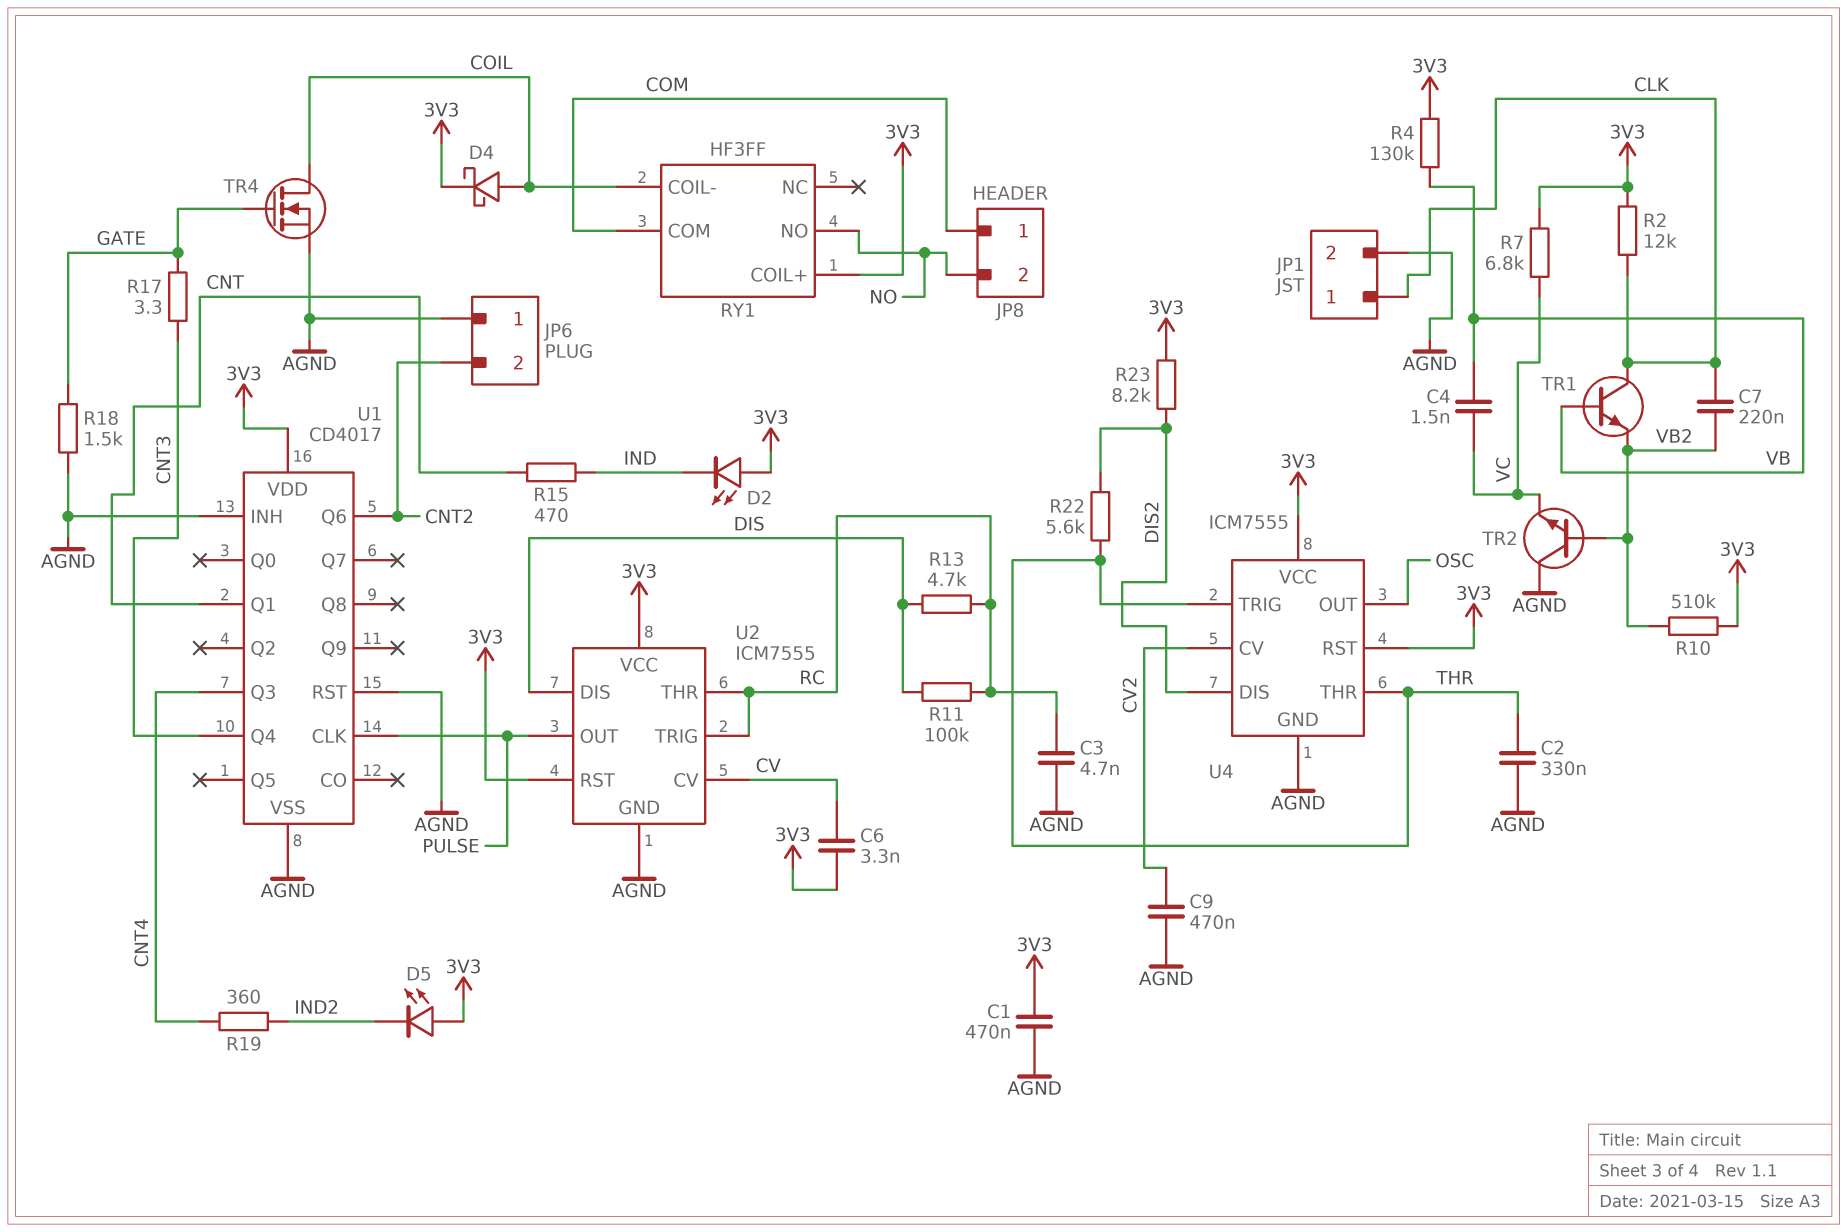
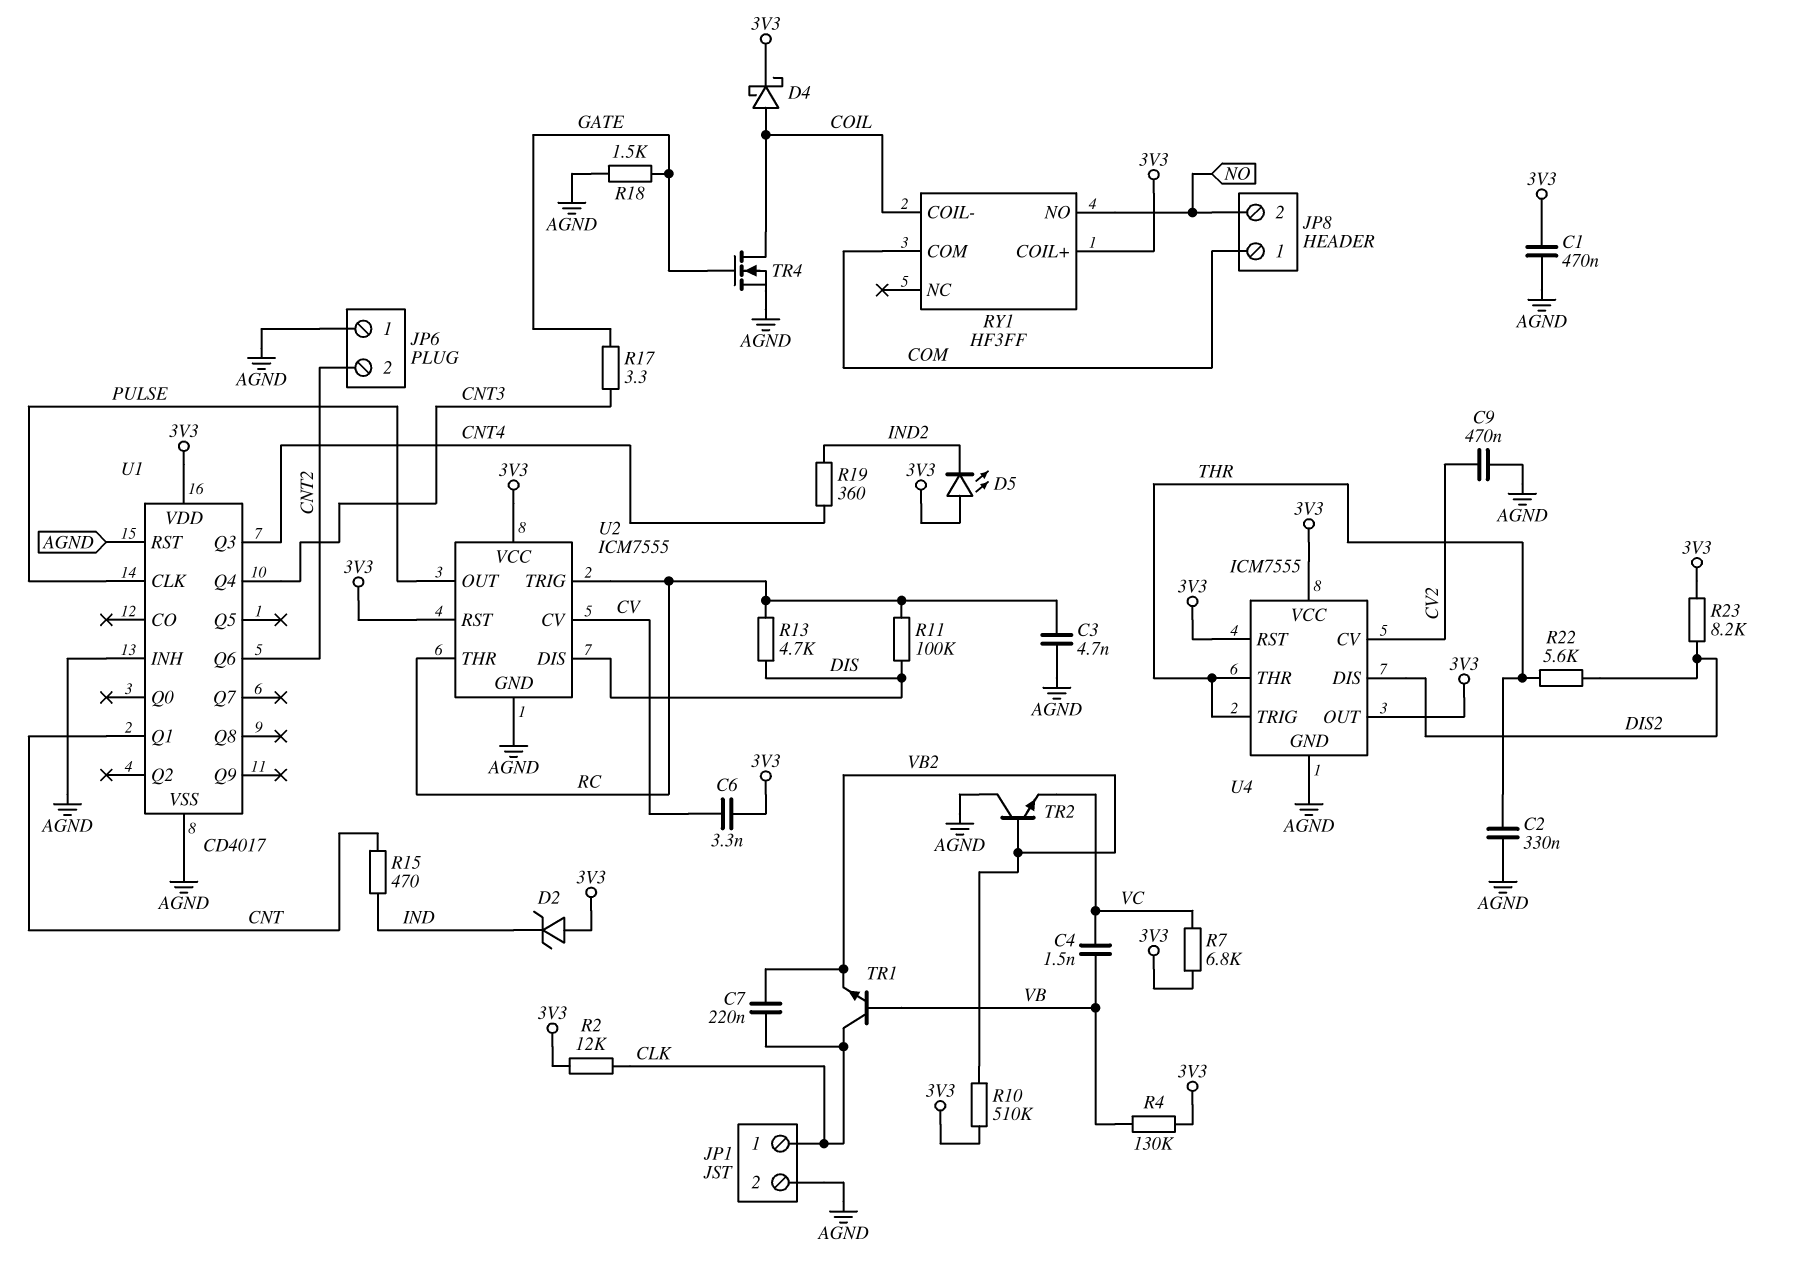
D2: LED (A 3V3, K IND) -> zener (A 3V3, K IND)
U4 pin OUT: OSC -> 3V3

